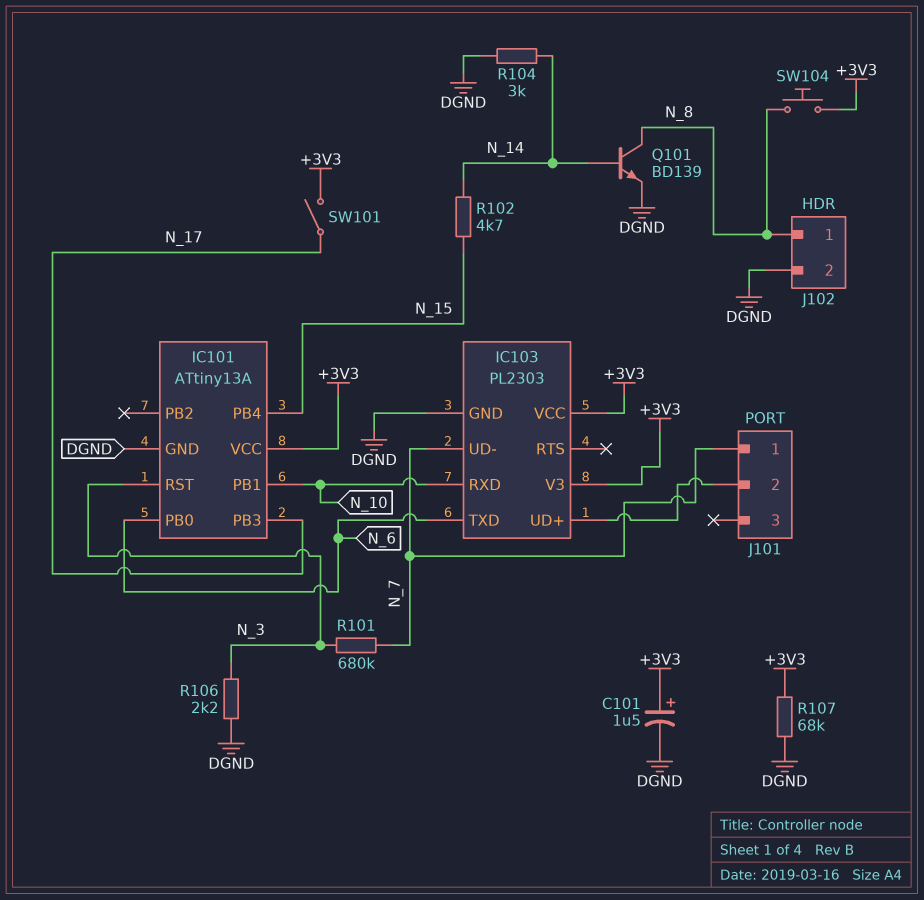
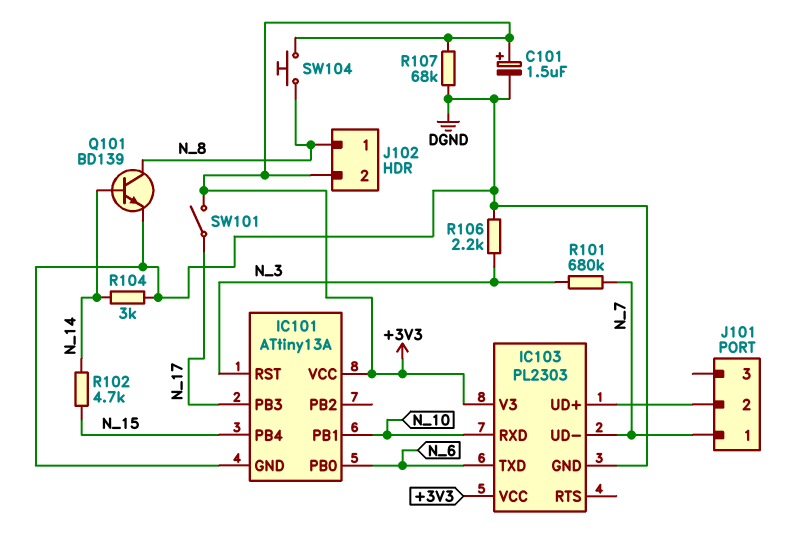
J102 pin 2: DGND -> +3V3

